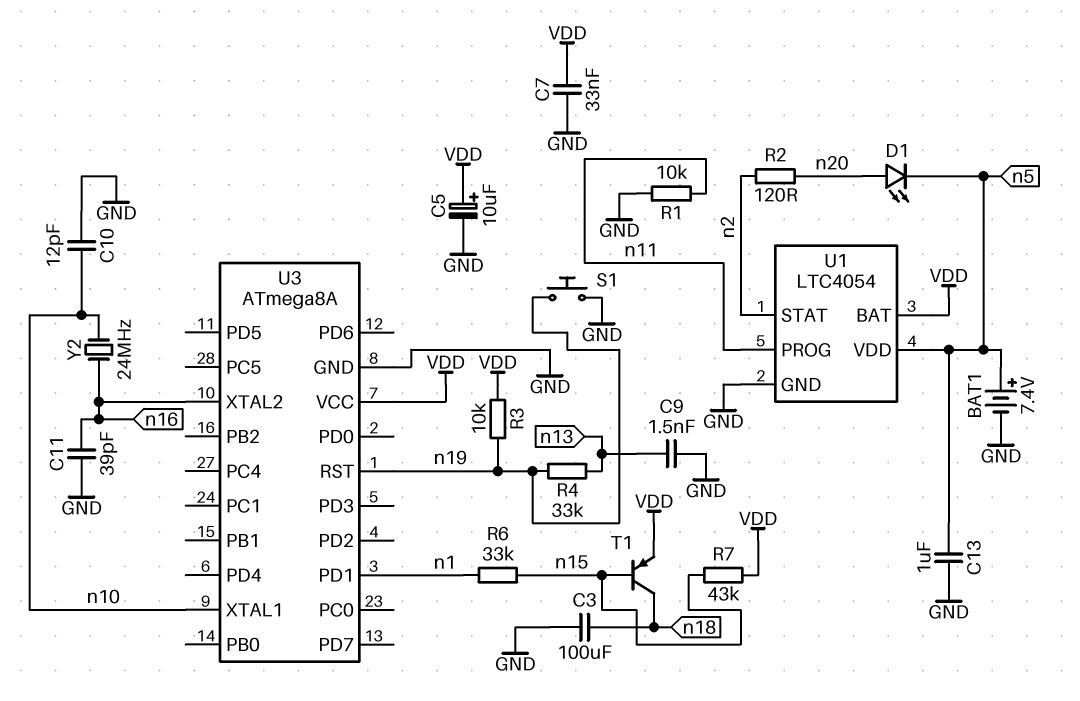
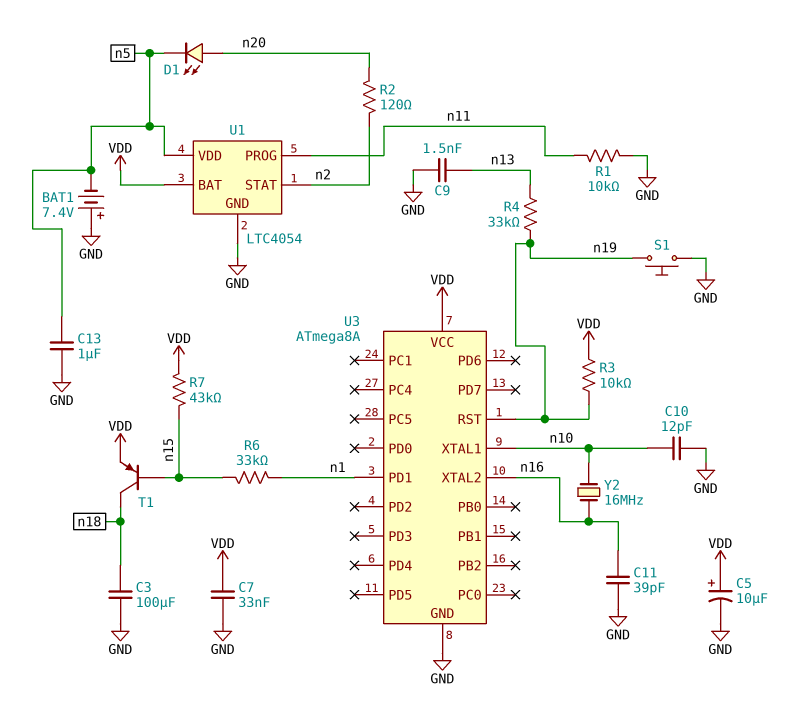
BAT1: 7.4V (plus n5, minus GND) -> 7.4V (plus GND, minus n5)
Y2: 24MHz (n10, n16) -> 16MHz (n10, n16)

